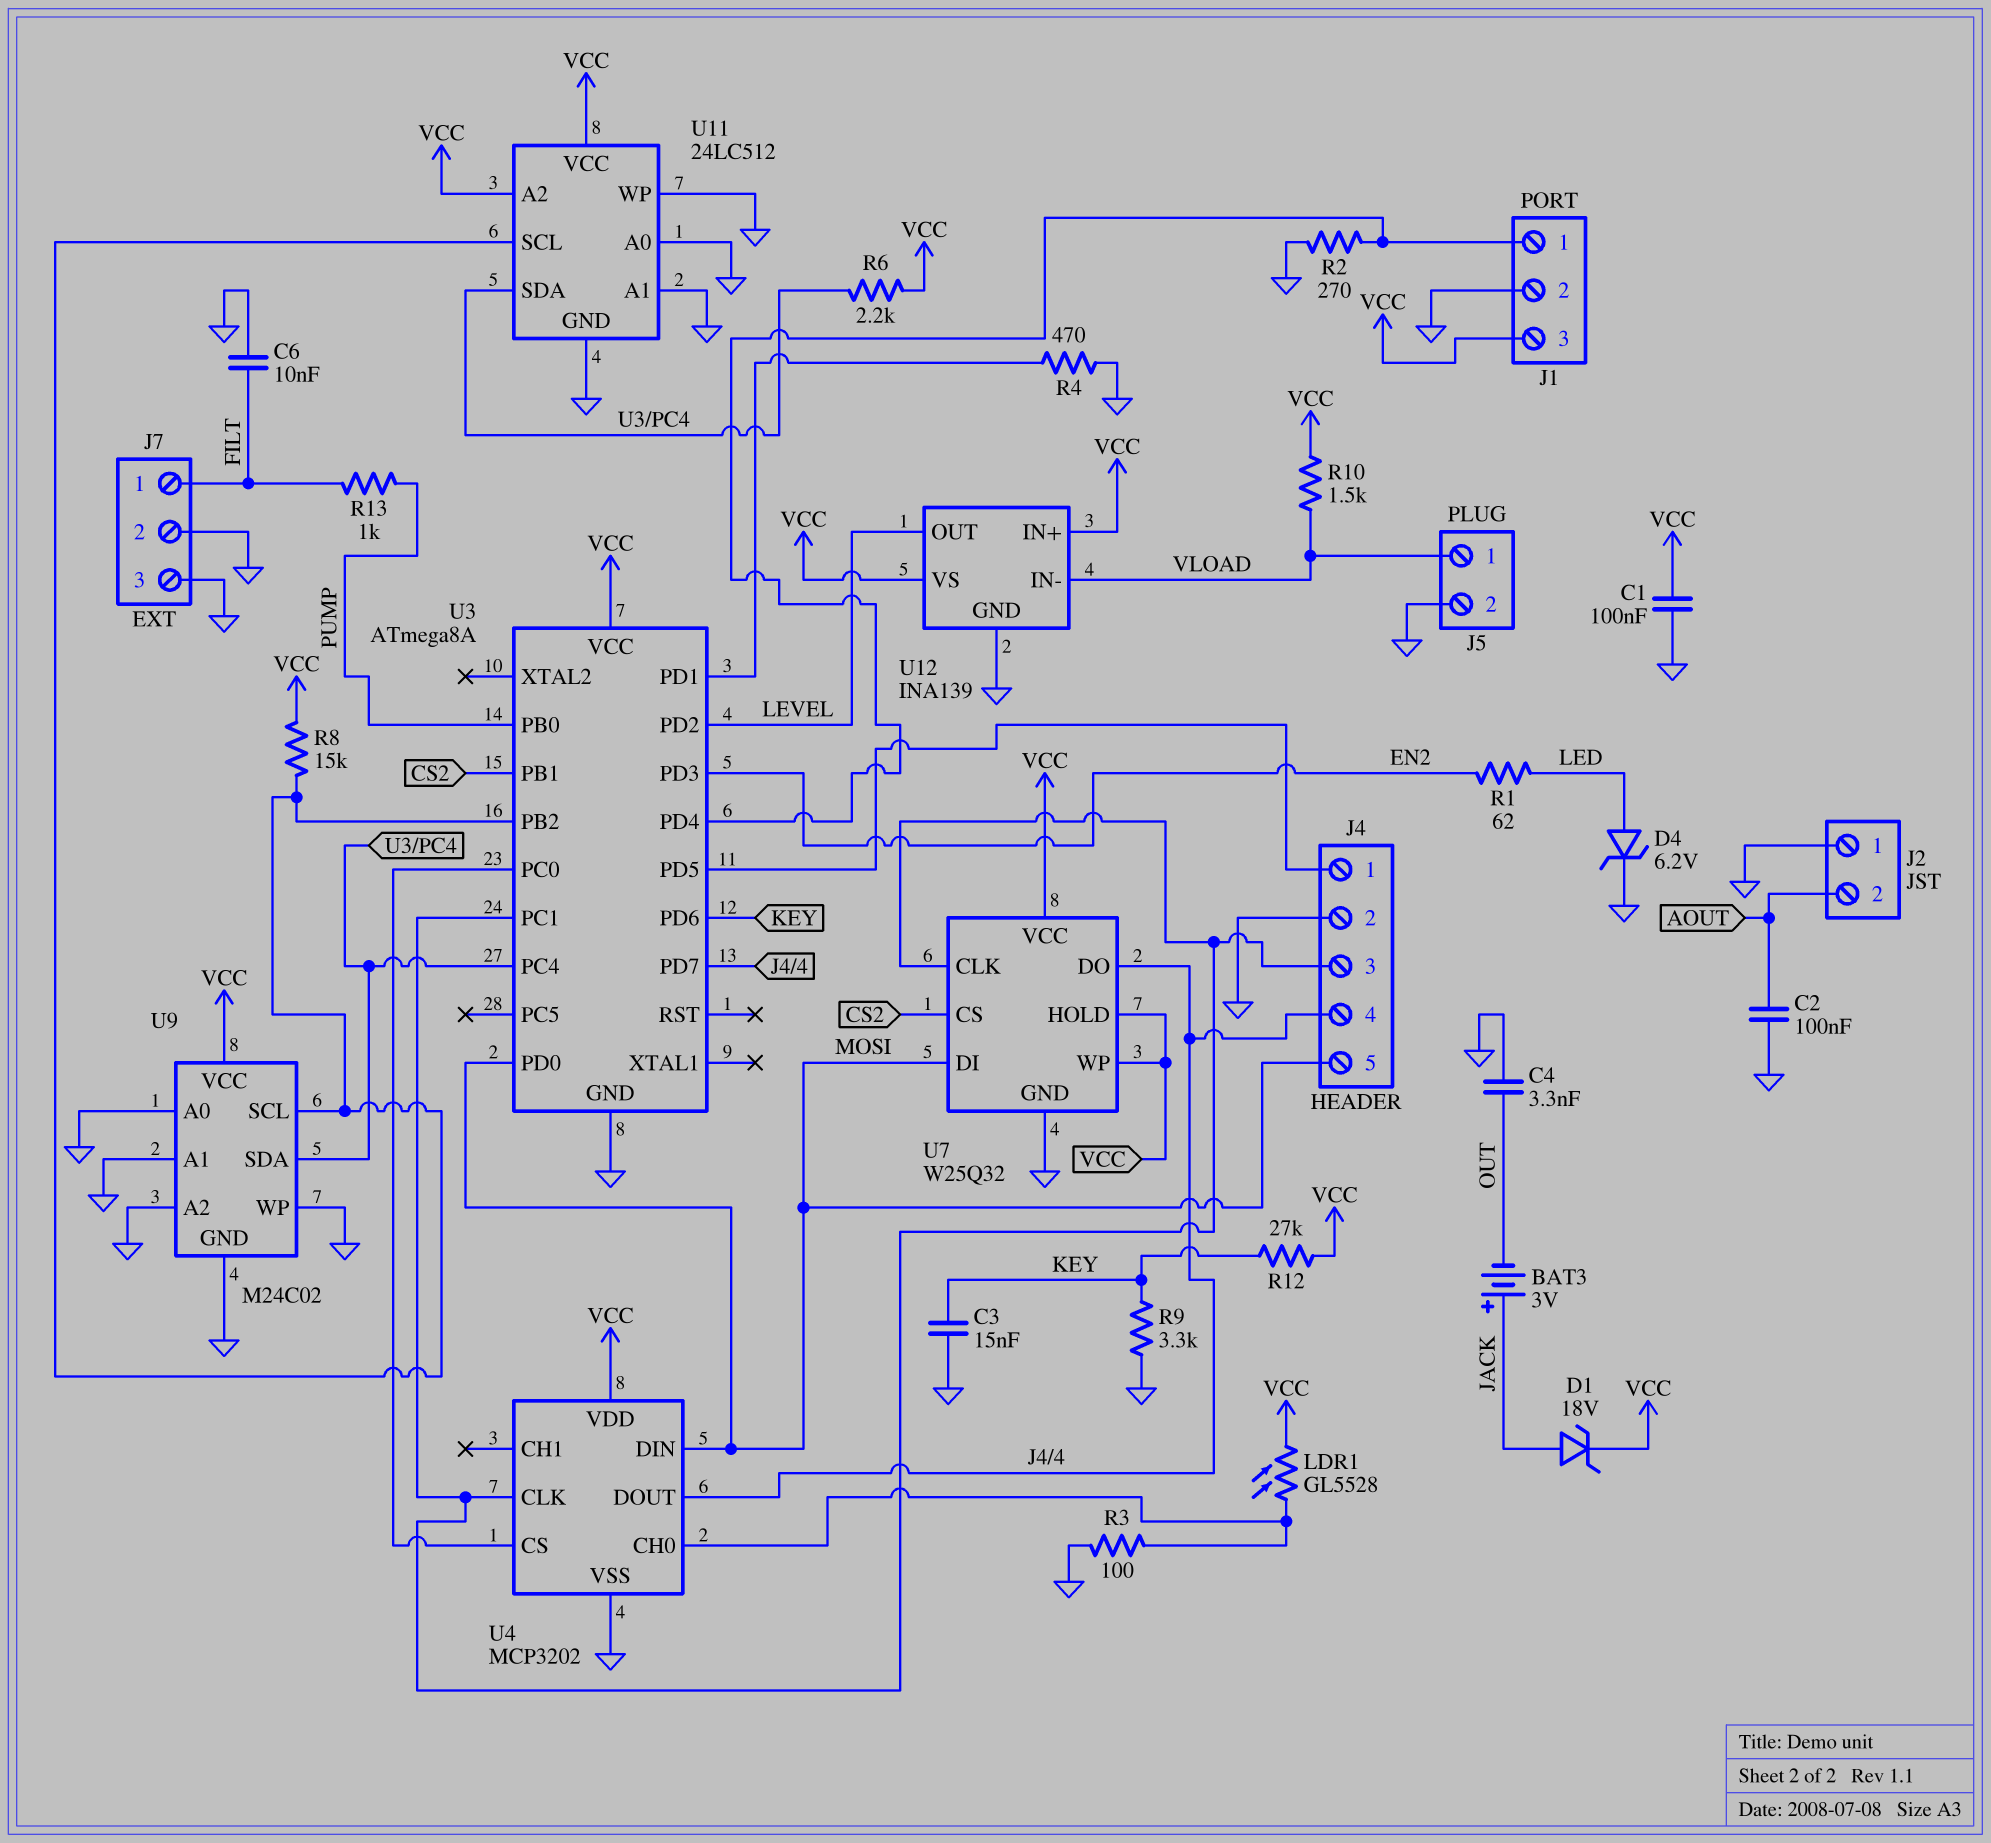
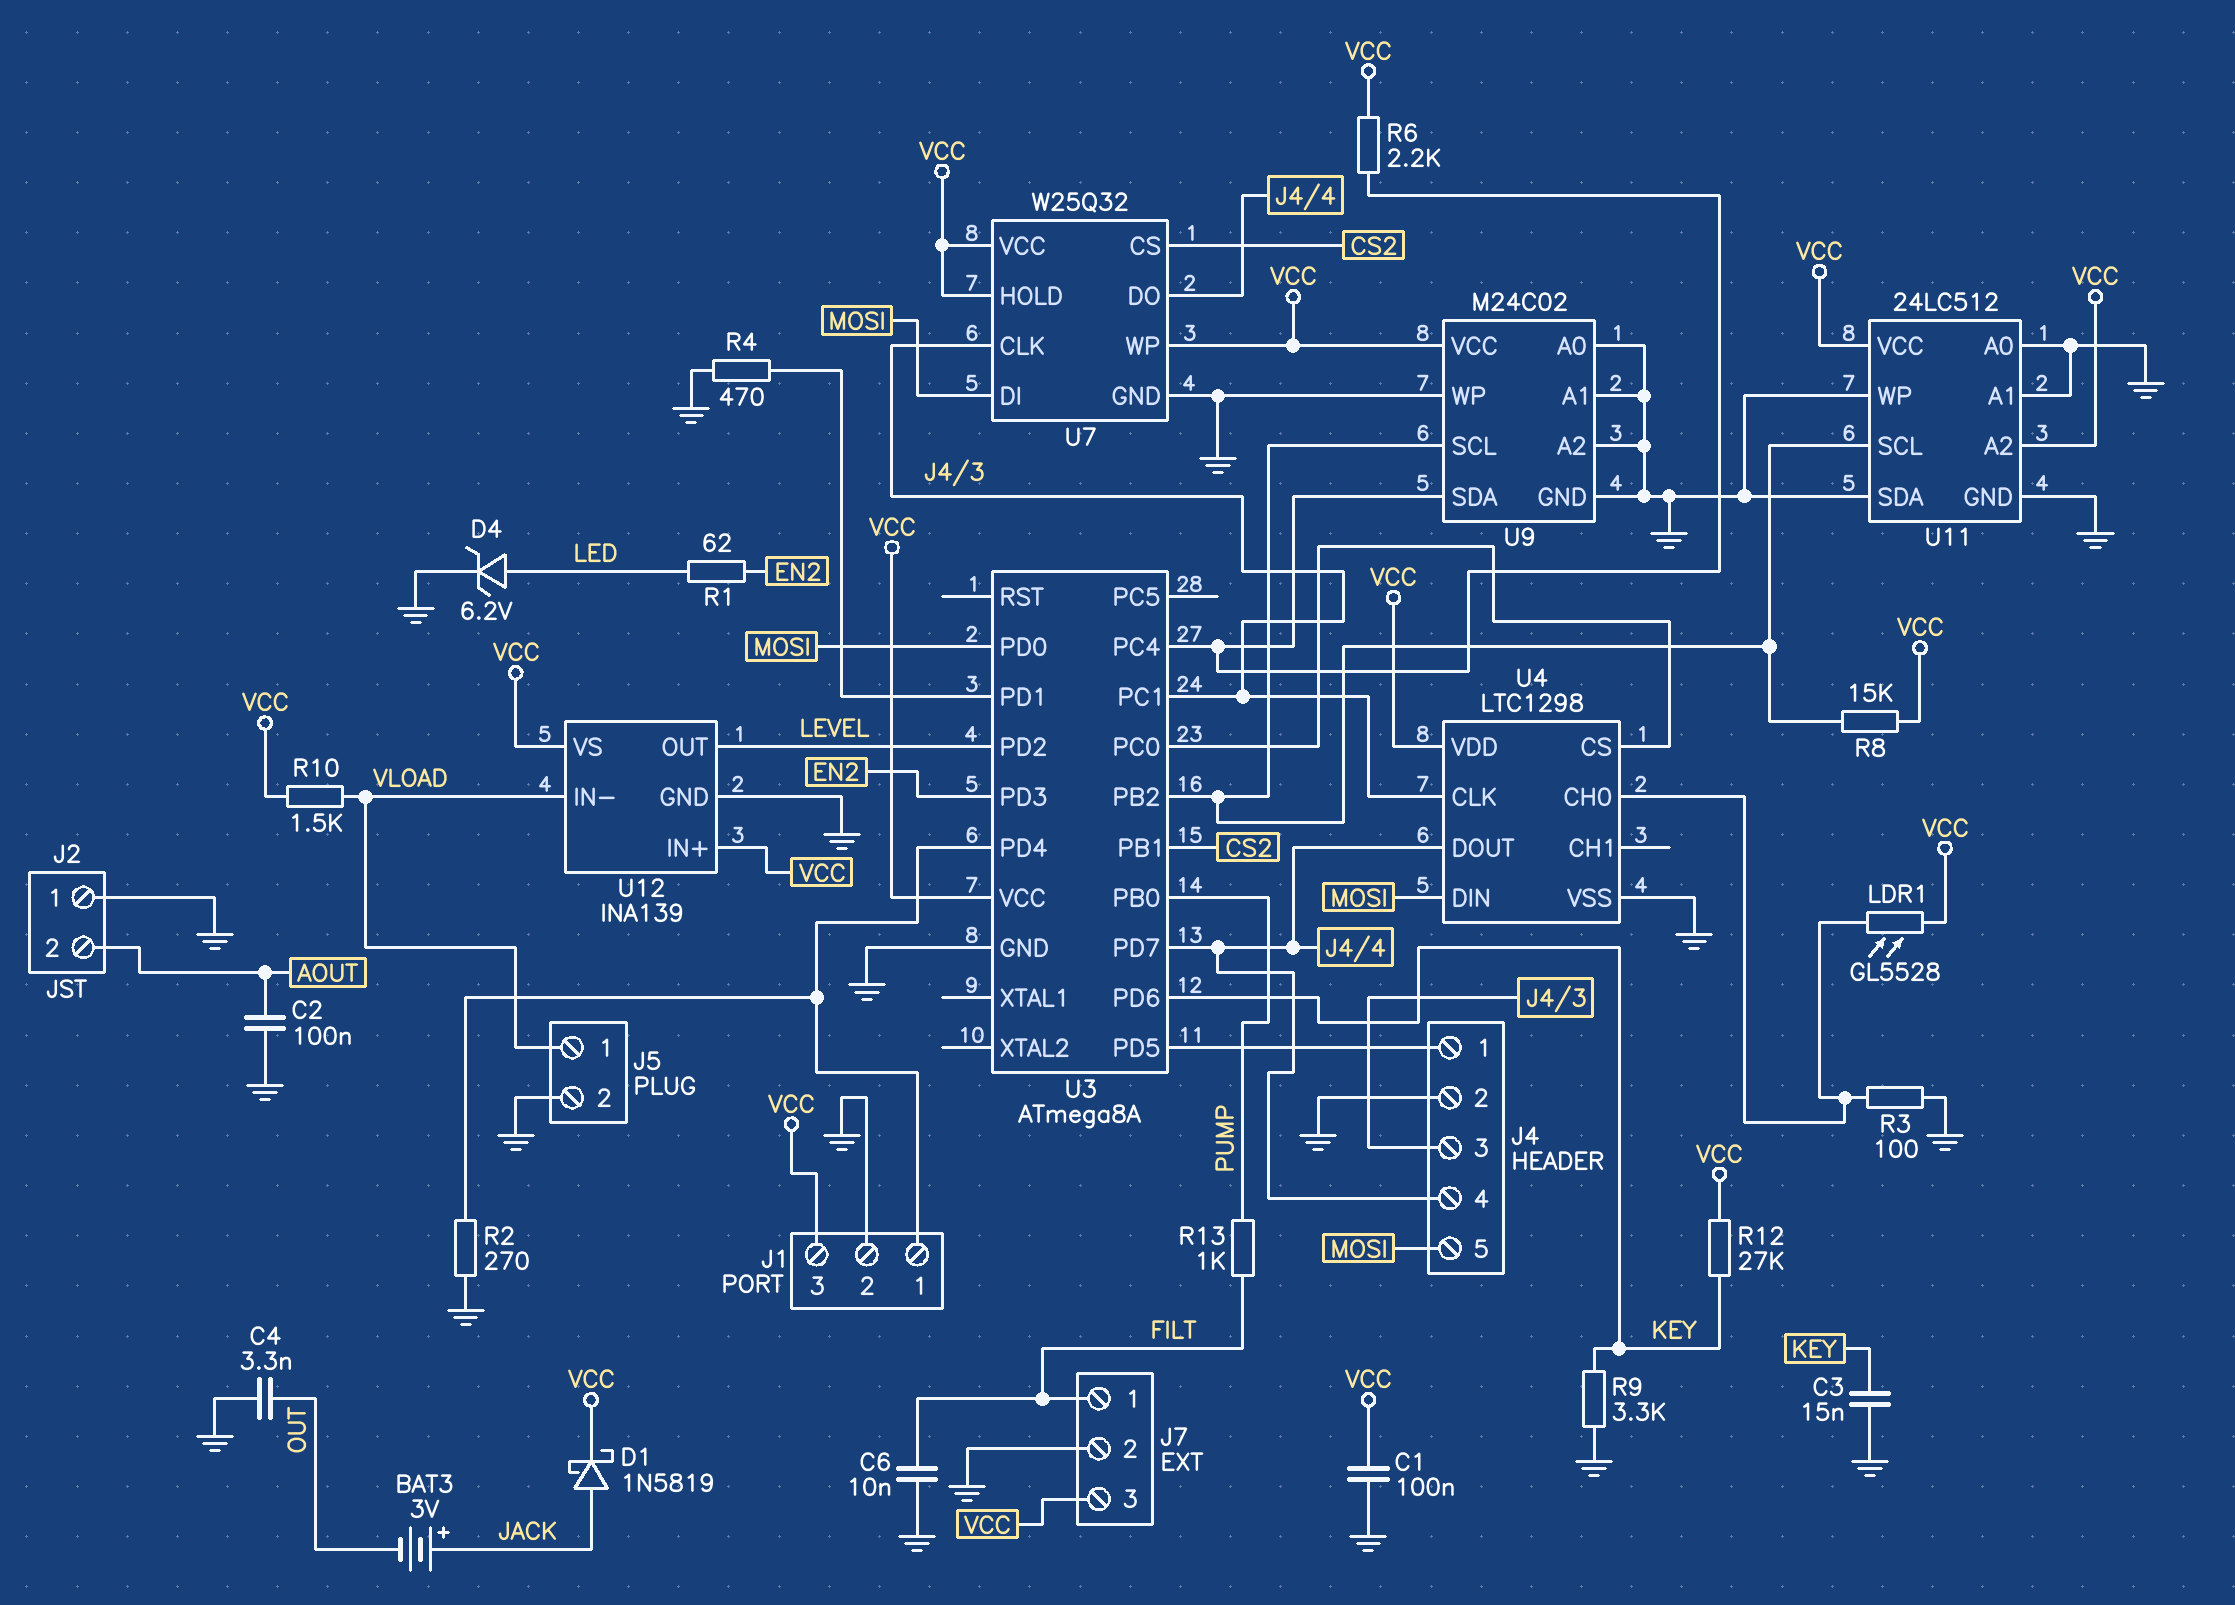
D1: zener 18V (A JACK, K VCC) -> schottky 1N5819 (A JACK, K VCC)
J7 pin 3: GND -> VCC
U4: MCP3202 -> LTC1298
U11 pin SDA: U3/PC4 -> GND

